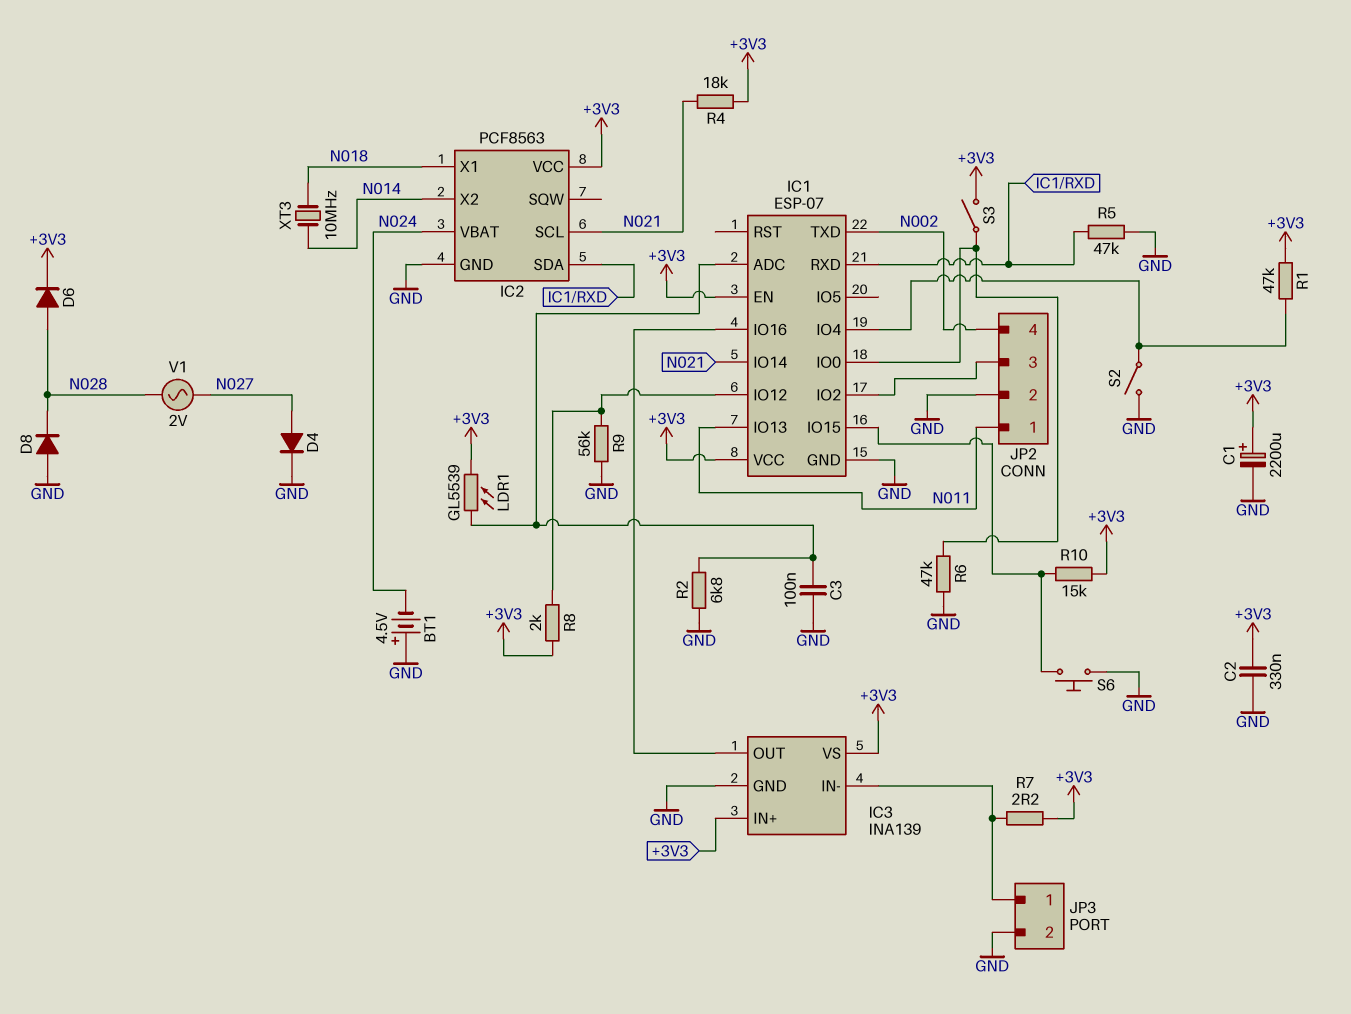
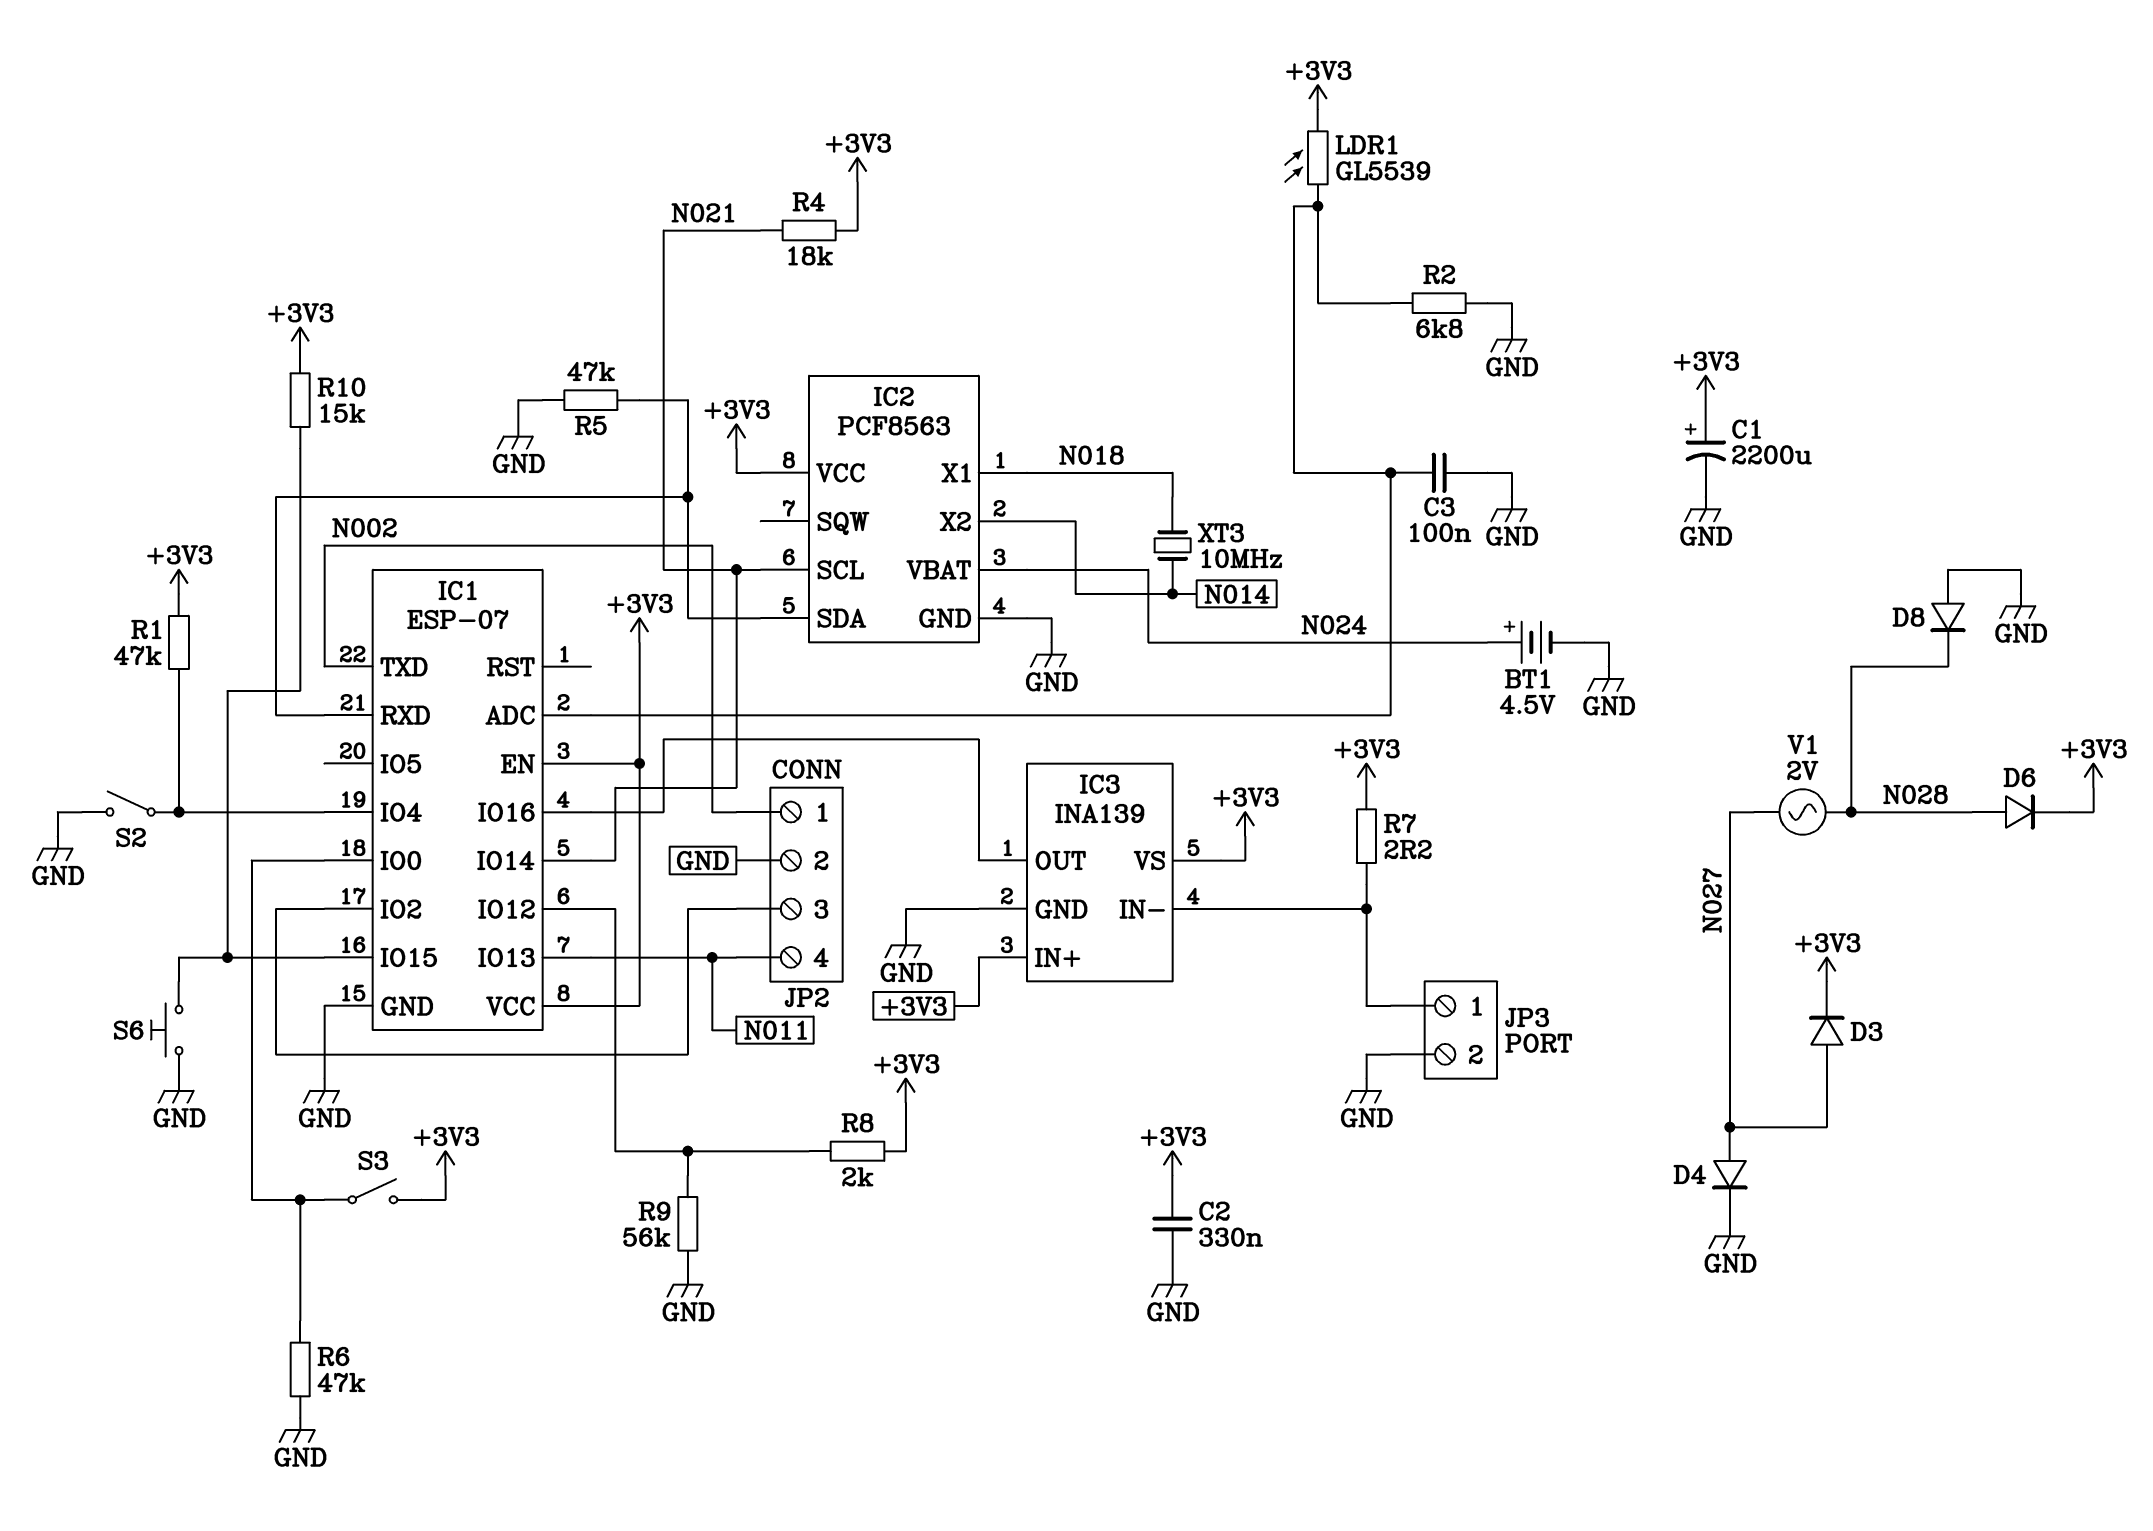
BT1: 4.5V (plus GND, minus N024) -> 4.5V (plus N024, minus GND)
D3: none -> diode (A N027, K +3V3)
JP2 pin 1: N011 -> N002
JP2 pin 4: N002 -> N011

